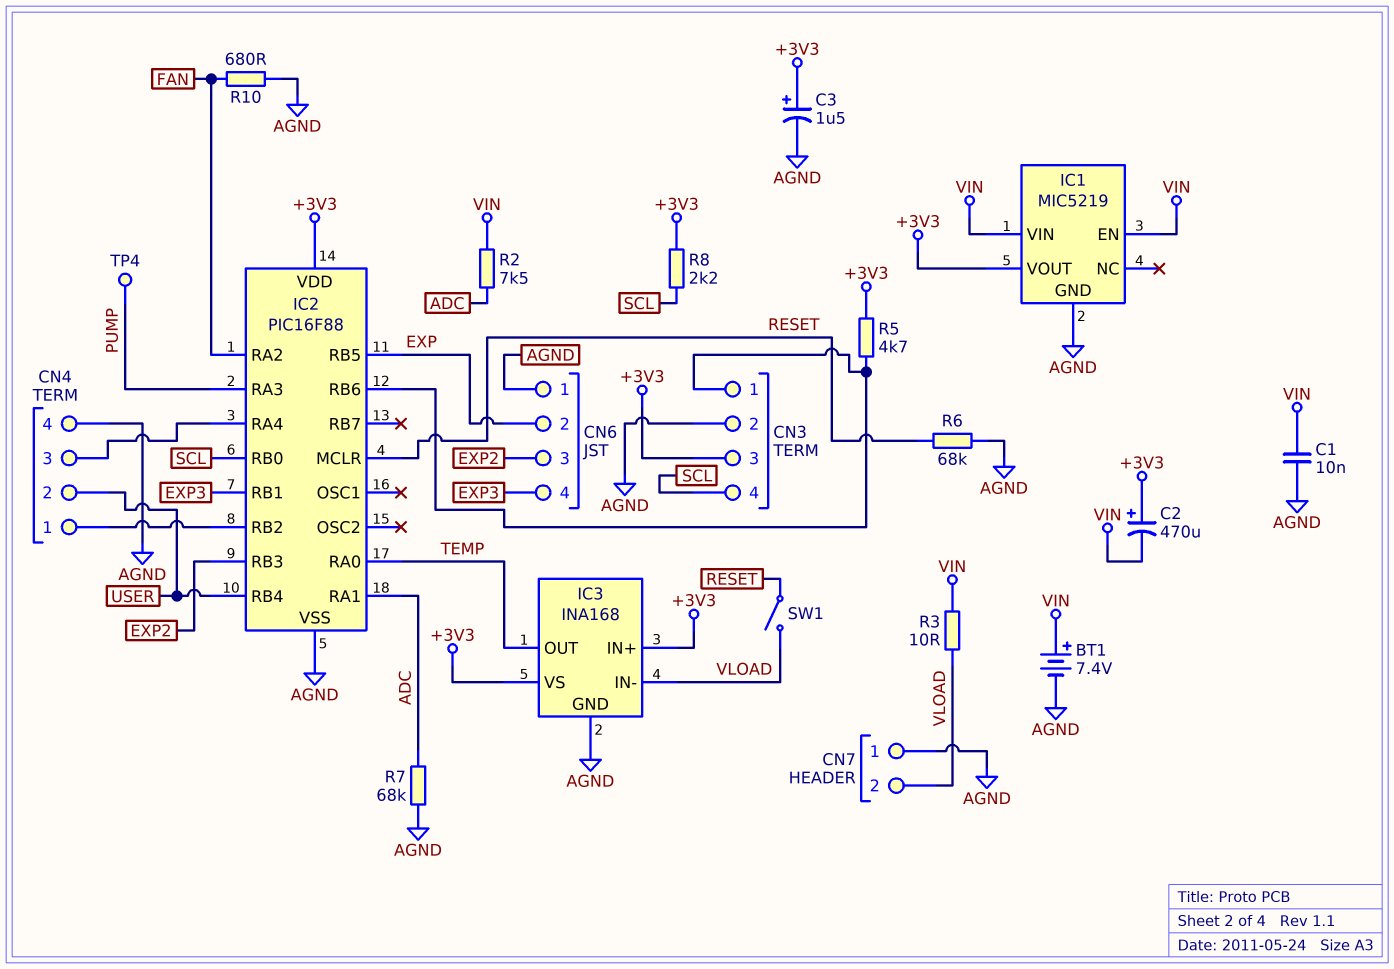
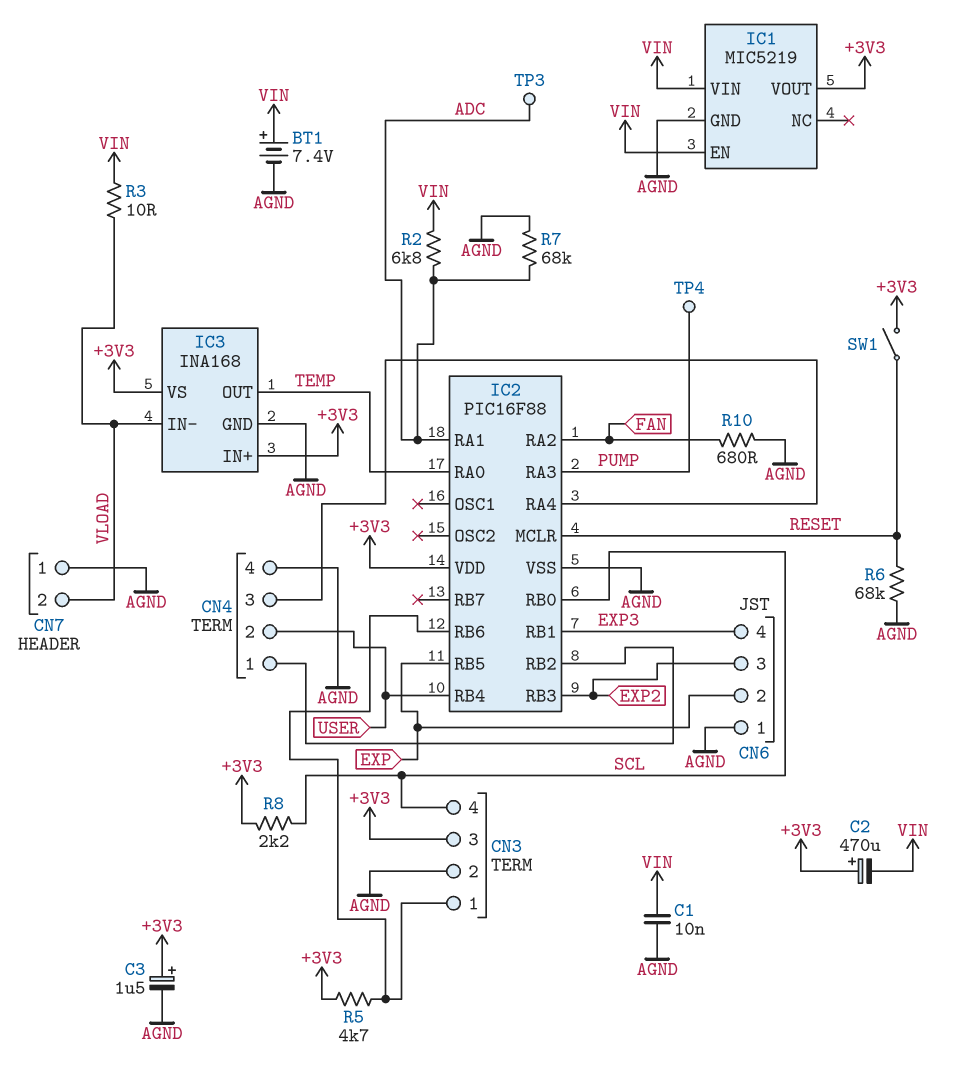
R2: 7.5k (ADC, VIN) -> 6.8k (ADC, VIN)
SW1: switch (RESET, VLOAD) -> switch (+3V3, RESET)
TP3: none -> test point (ADC)

